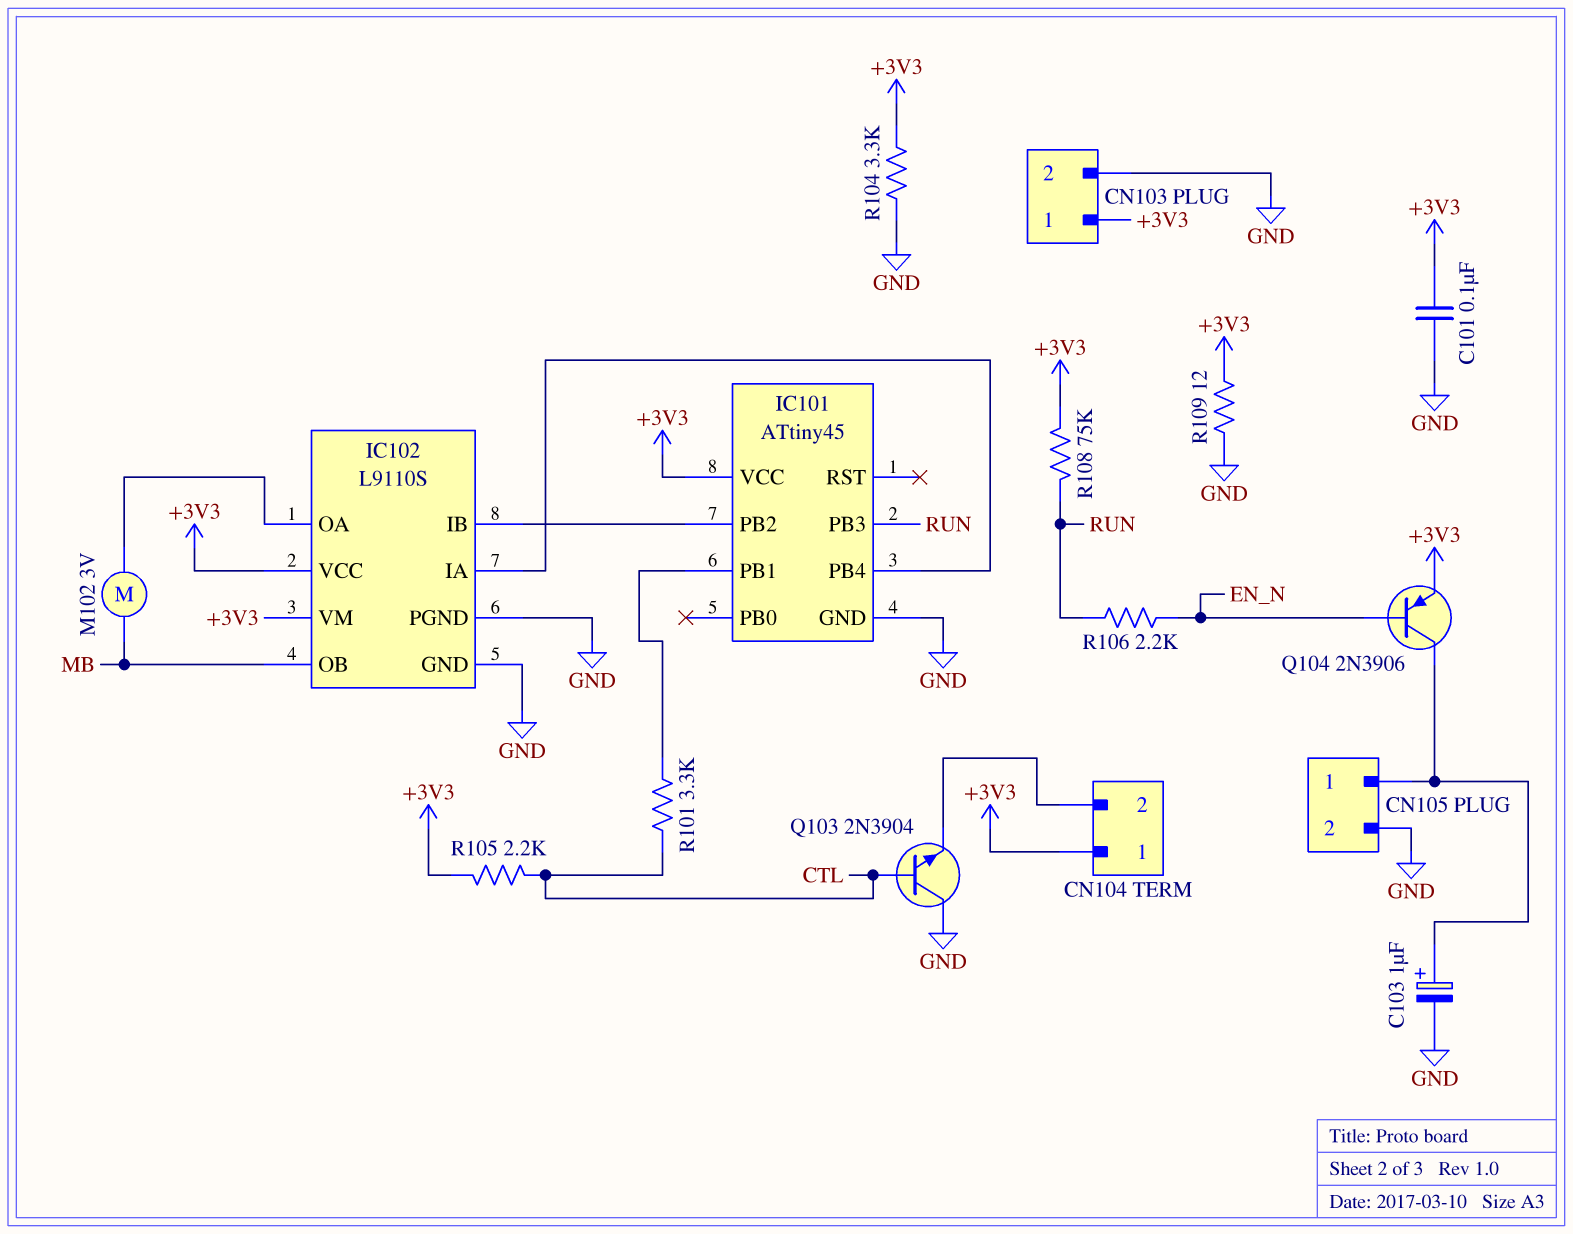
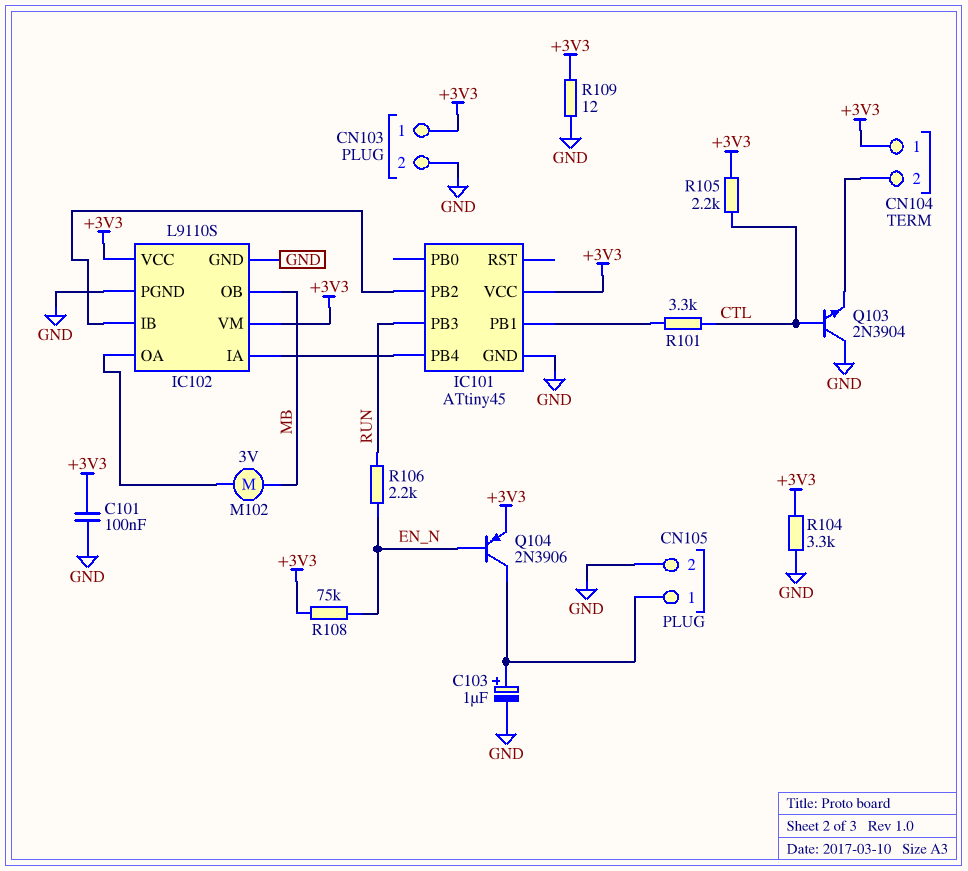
R108: 75k (+3V3, RUN) -> 75k (+3V3, EN_N)

